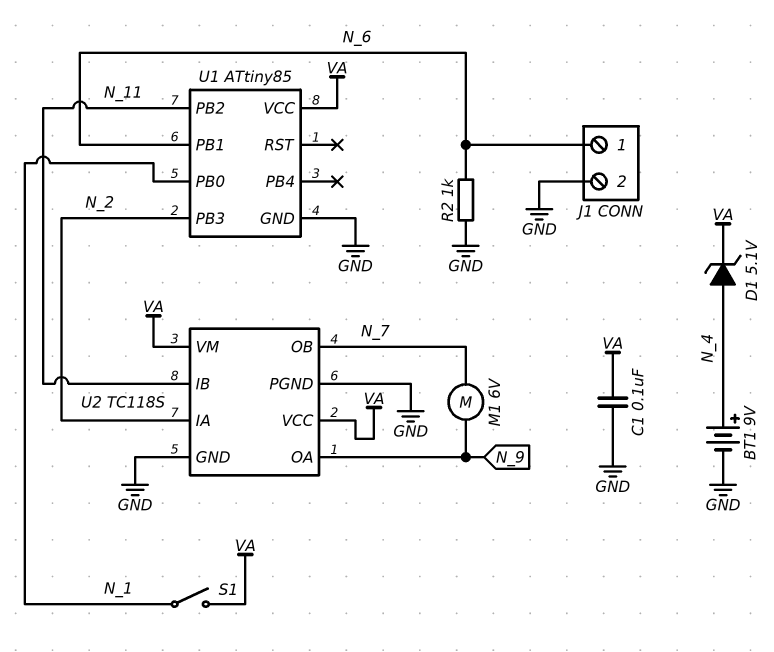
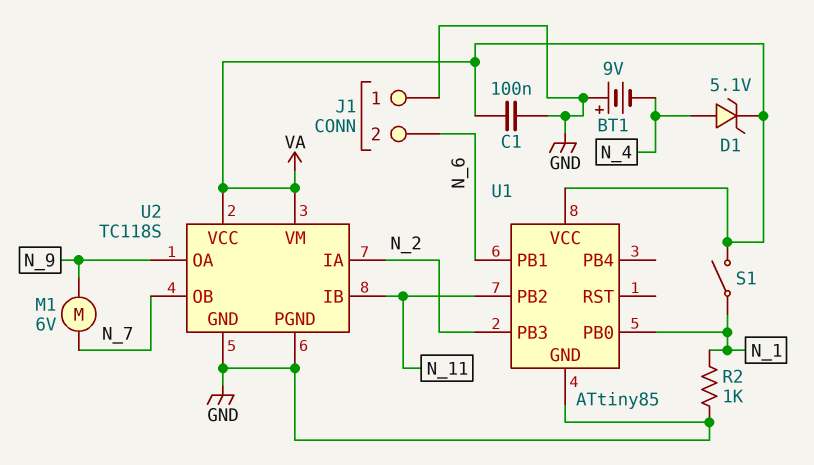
BT1: 9V (plus N_4, minus GND) -> 9V (plus GND, minus N_4)
J1 pin 1: N_6 -> GND
J1 pin 2: GND -> N_6
R2: 1k (GND, N_6) -> 1k (GND, N_1)

